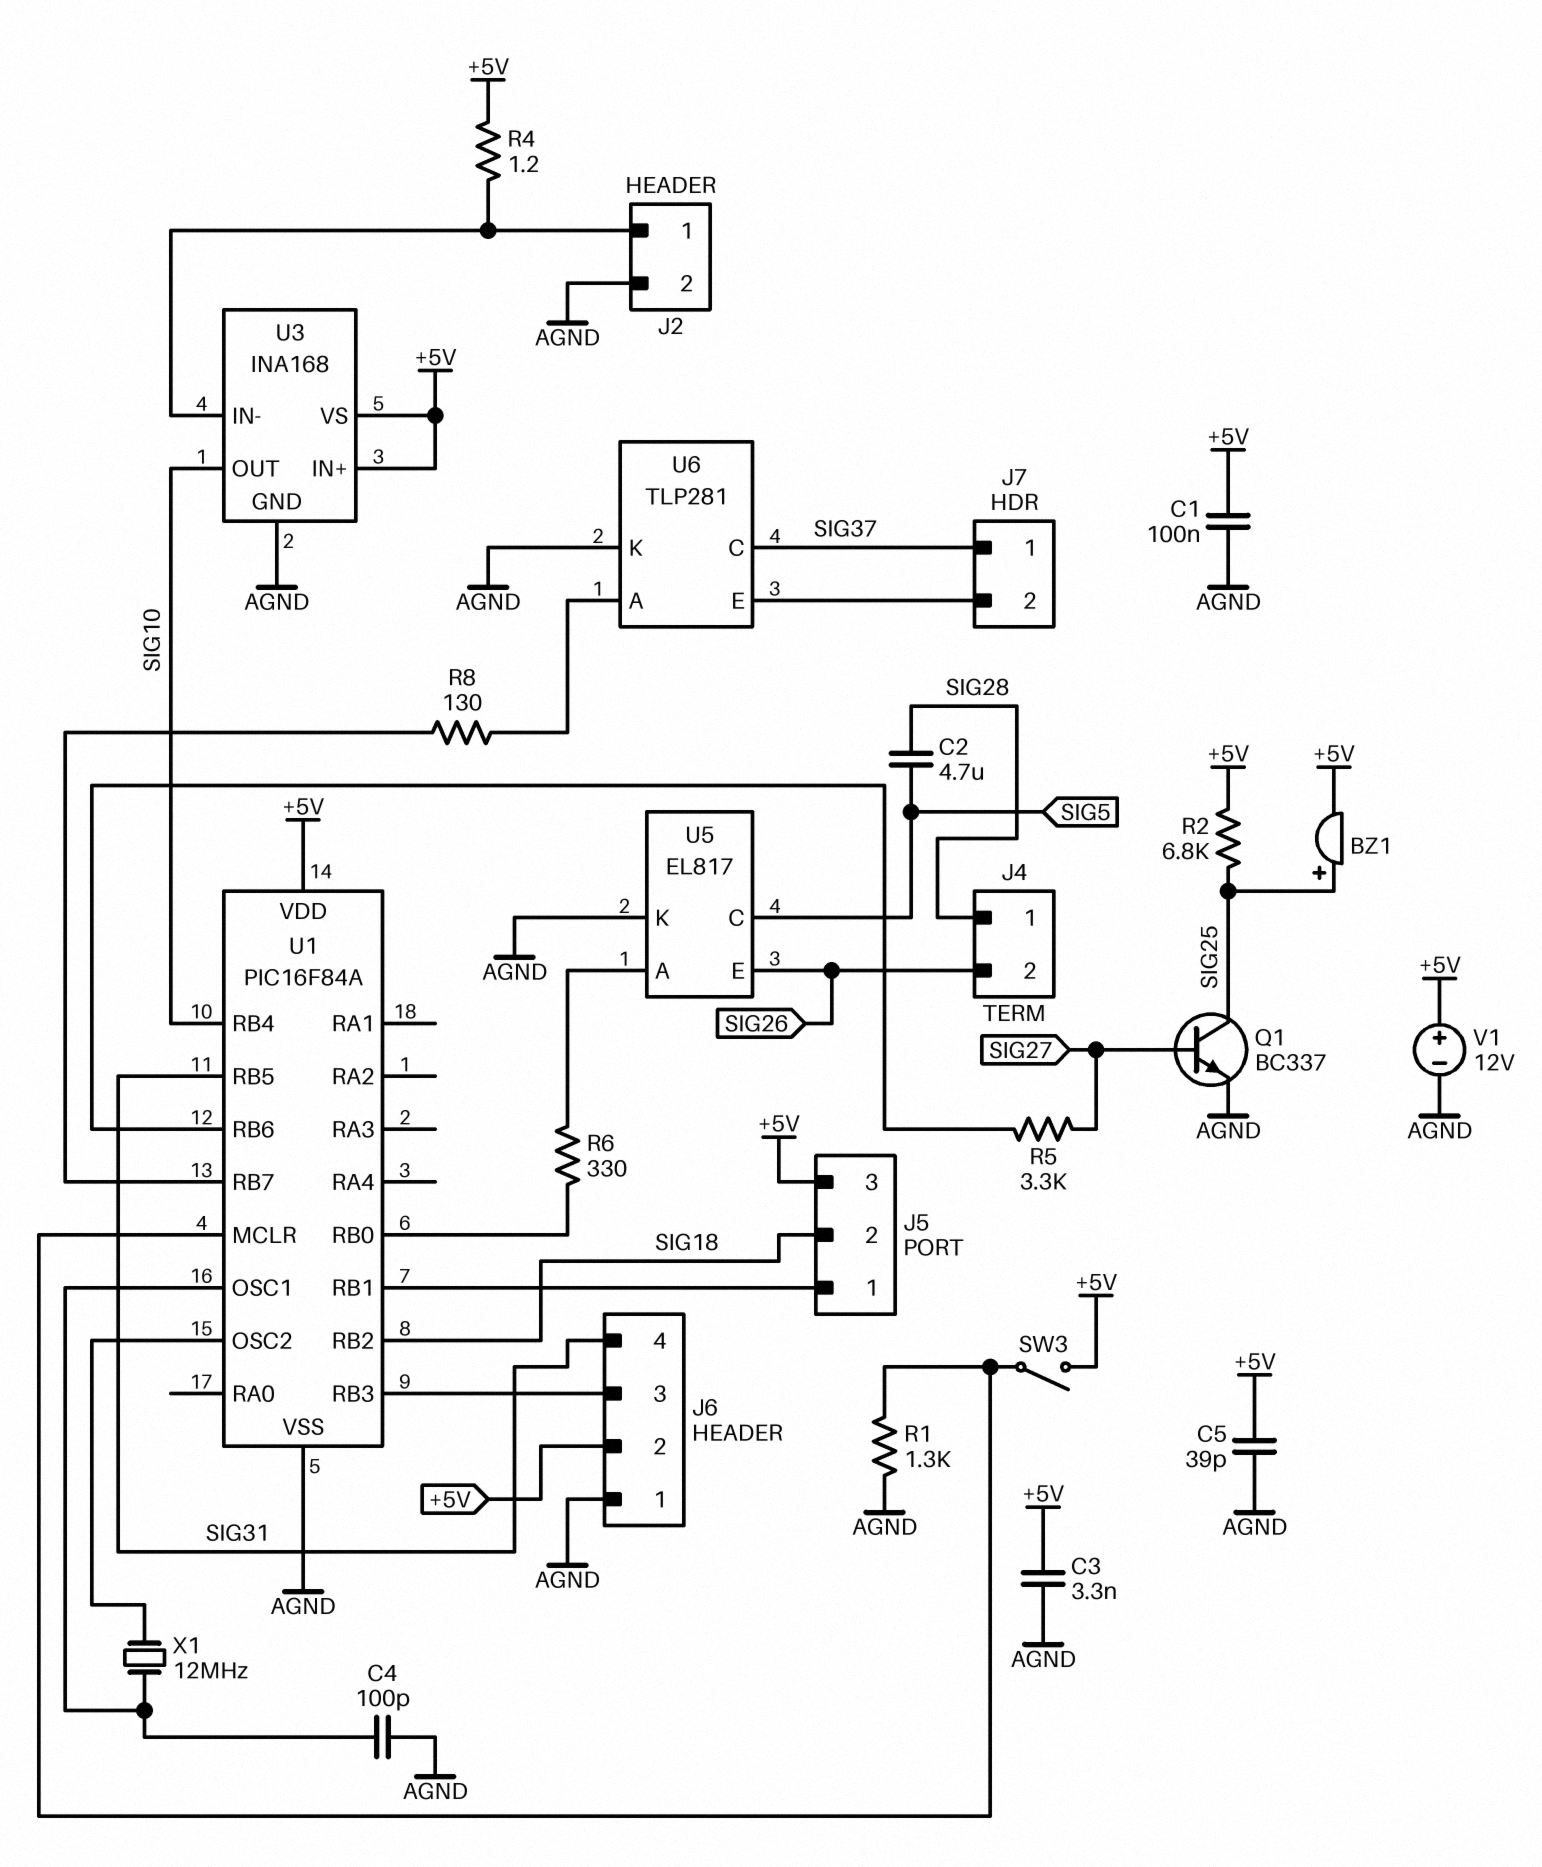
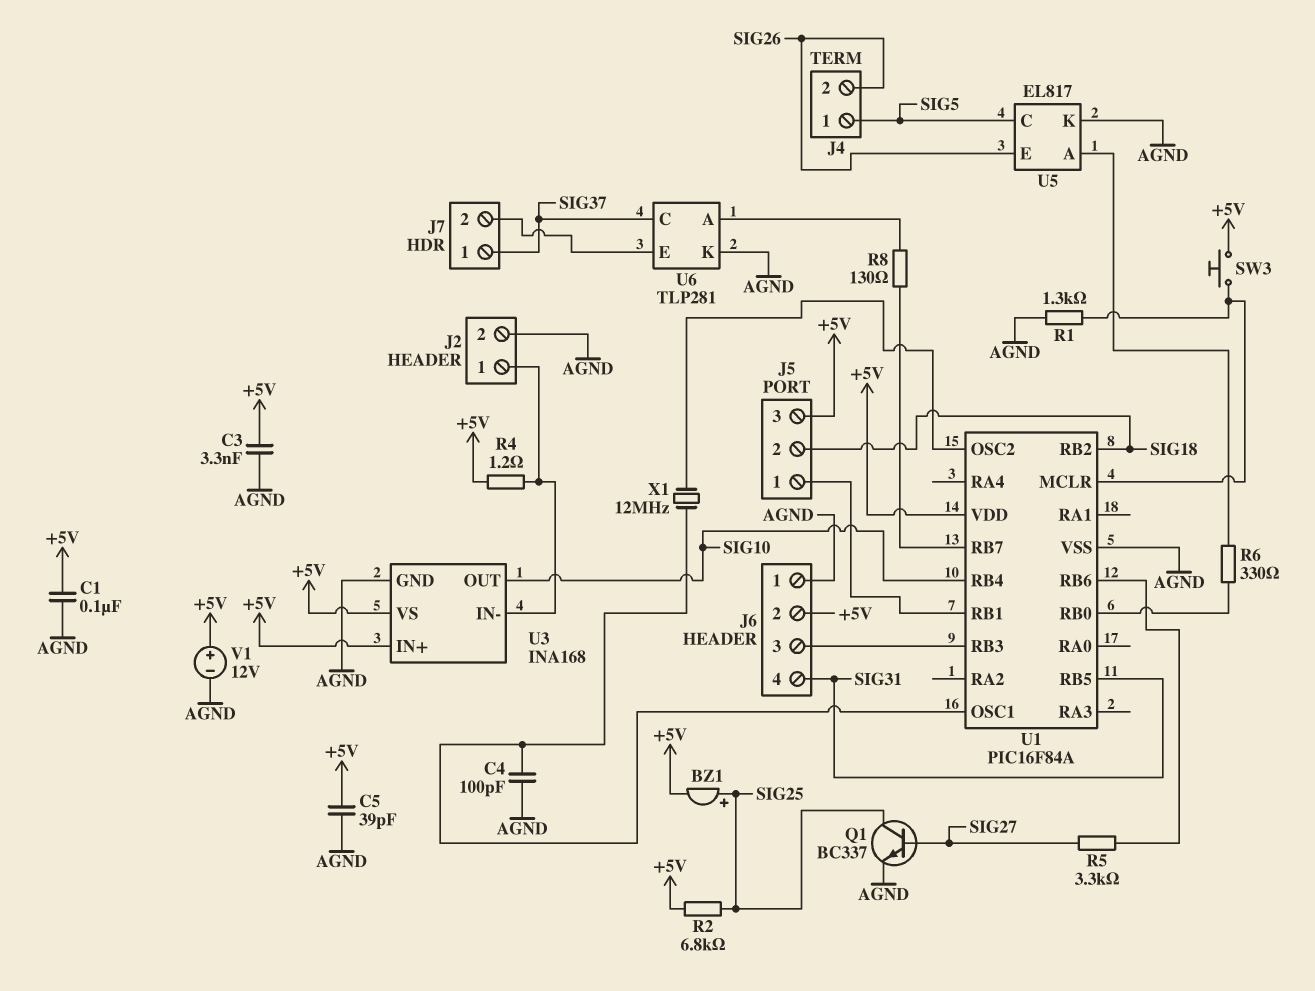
C2: 4.7uF (SIG5, SIG28) -> none
J4 pin 1: SIG28 -> SIG5
SW3: switch (+5V, U1/MCLR) -> button (+5V, U1/MCLR)

